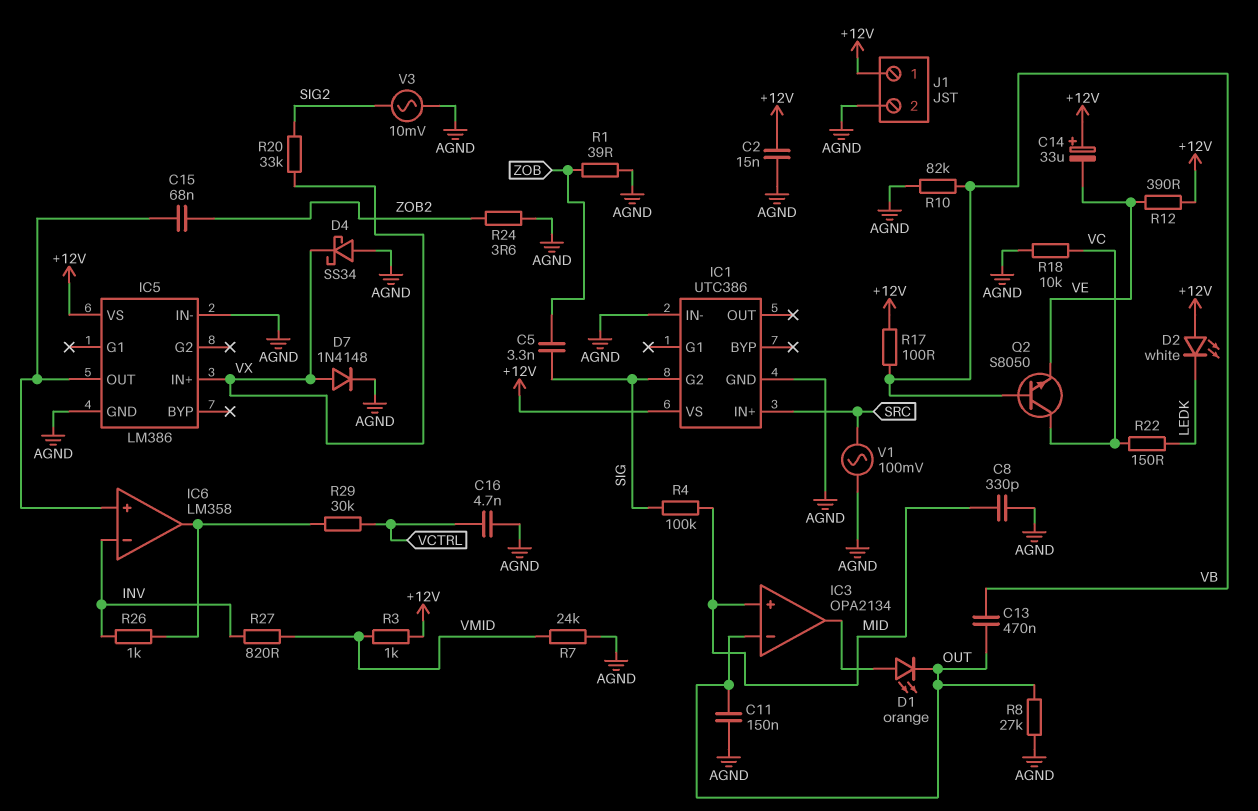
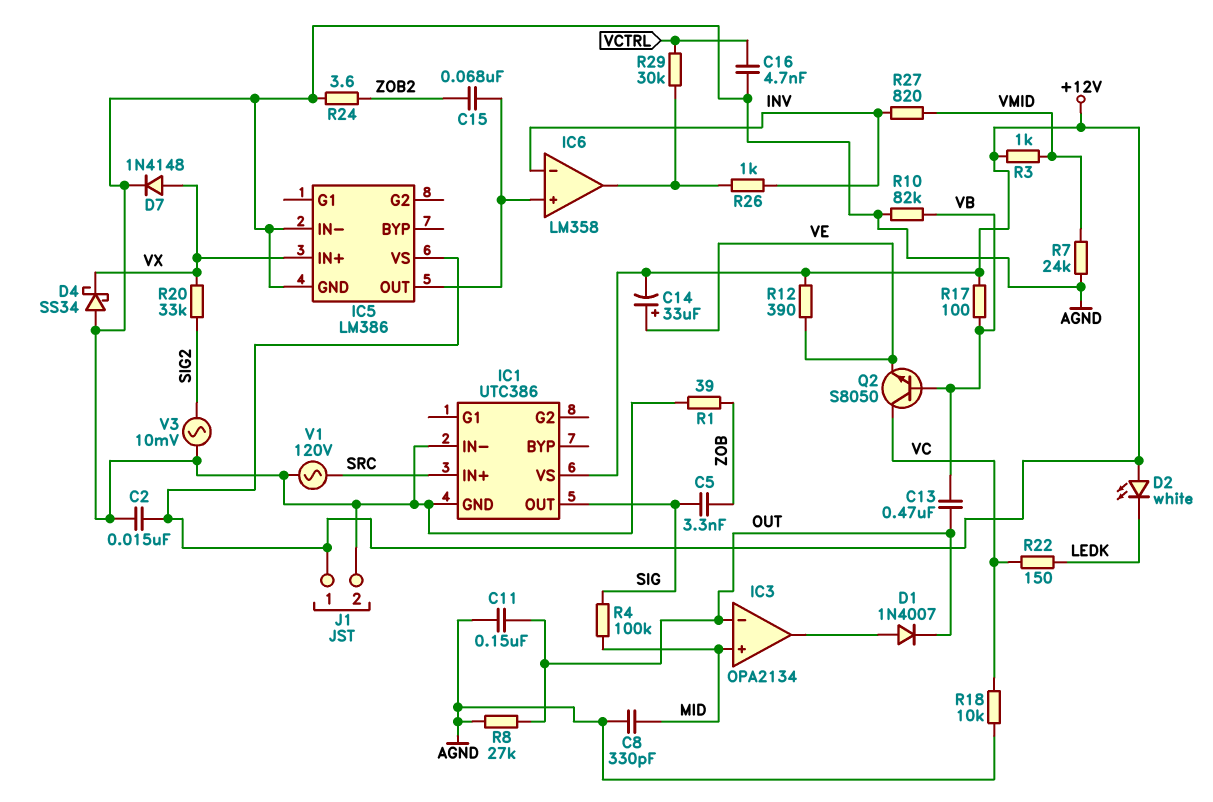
C14: 33uF (plus +12V, minus VE) -> 33uF (plus VE, minus +12V)
D1: LED orange (A IC3/out, K OUT) -> diode 1N4007 (A IC3/out, K OUT)
IC1 pin G2: SIG -> none
IC1 pin OUT: none -> SIG
V1: AC 100mV (AGND, SRC) -> AC 120V (AGND, SRC)

